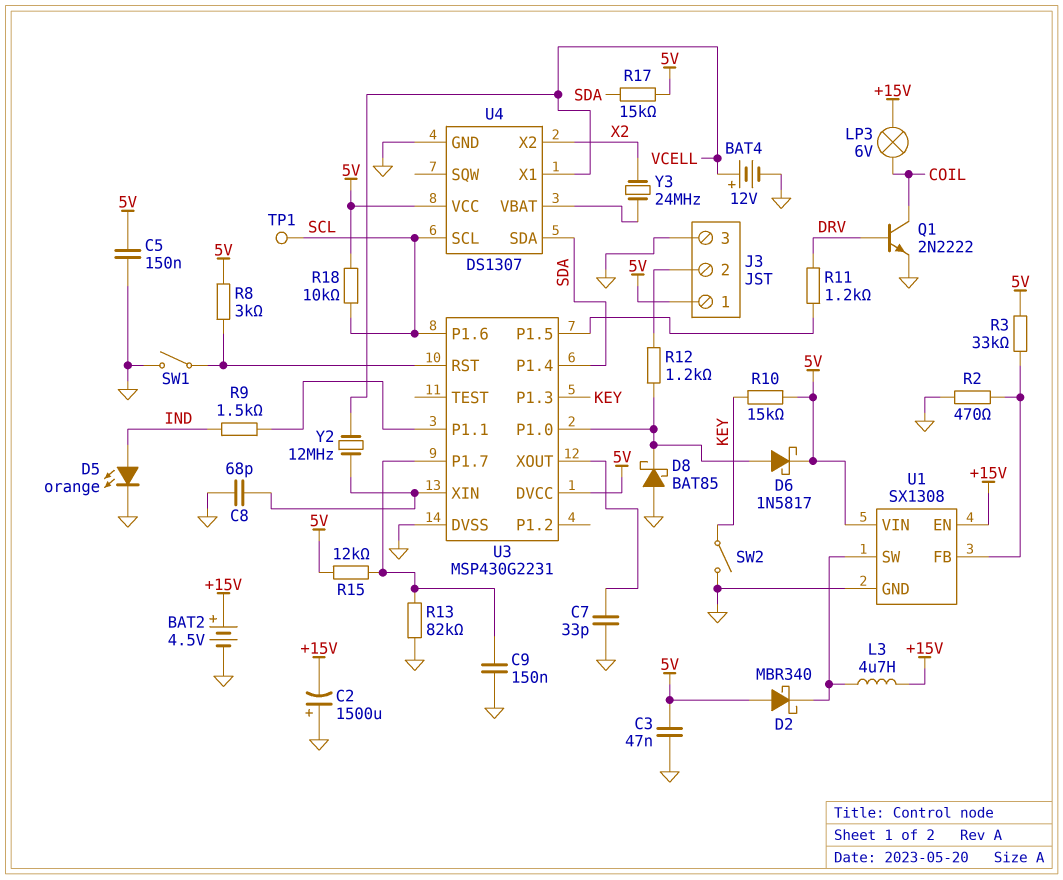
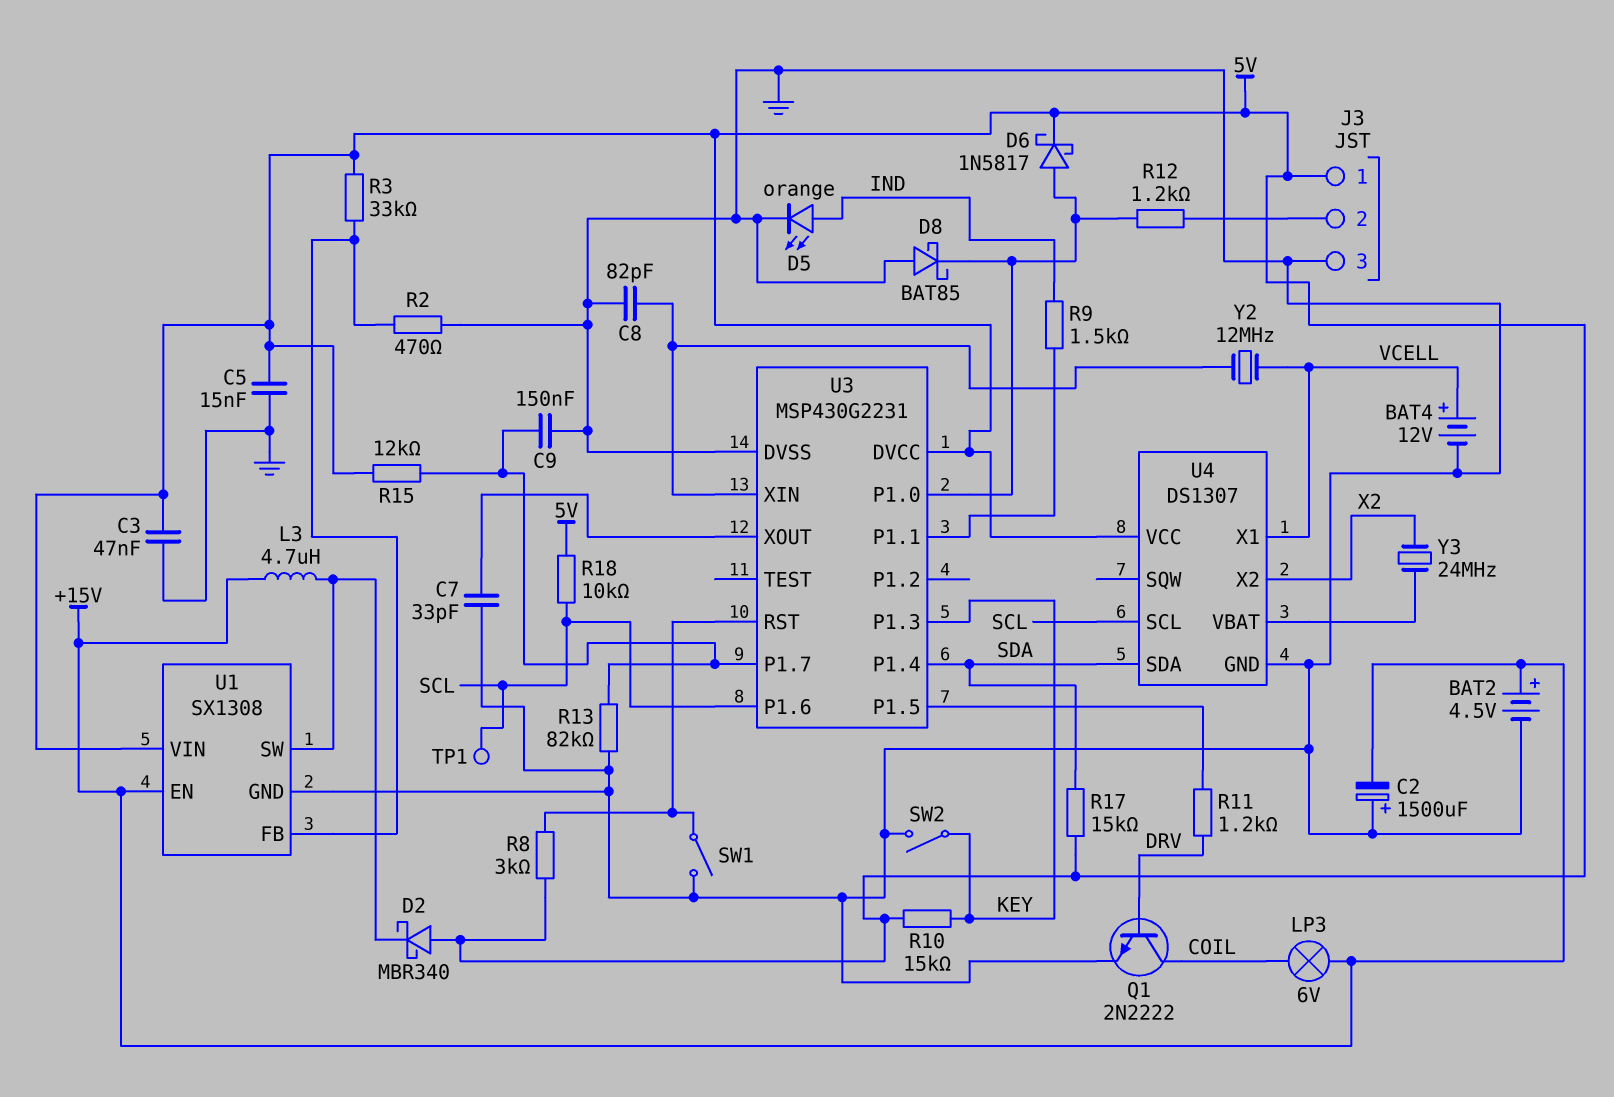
C5: 150nF (5V, GND) -> 15nF (5V, GND)
C8: 68pF (GND, U3/XIN) -> 82pF (GND, U3/XIN)

